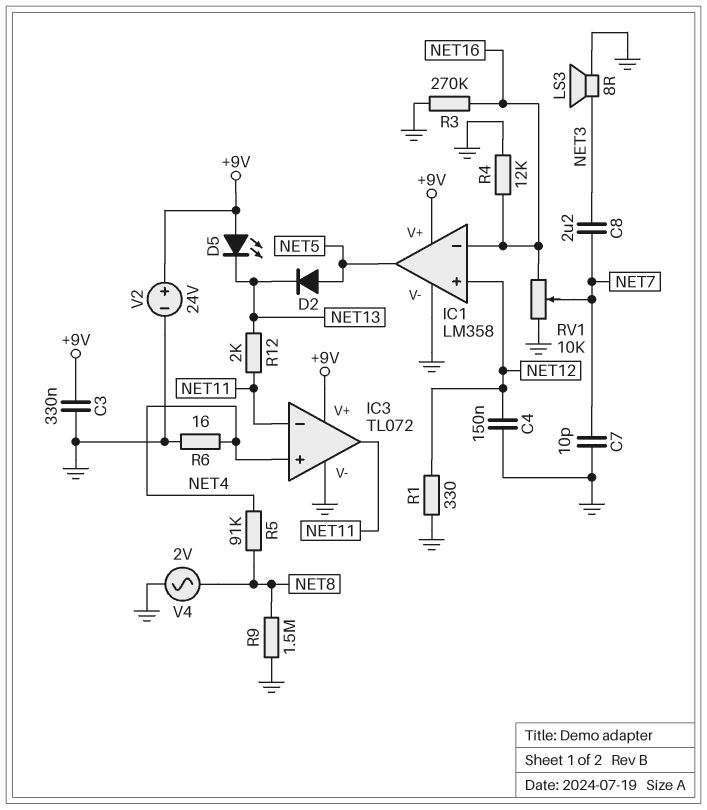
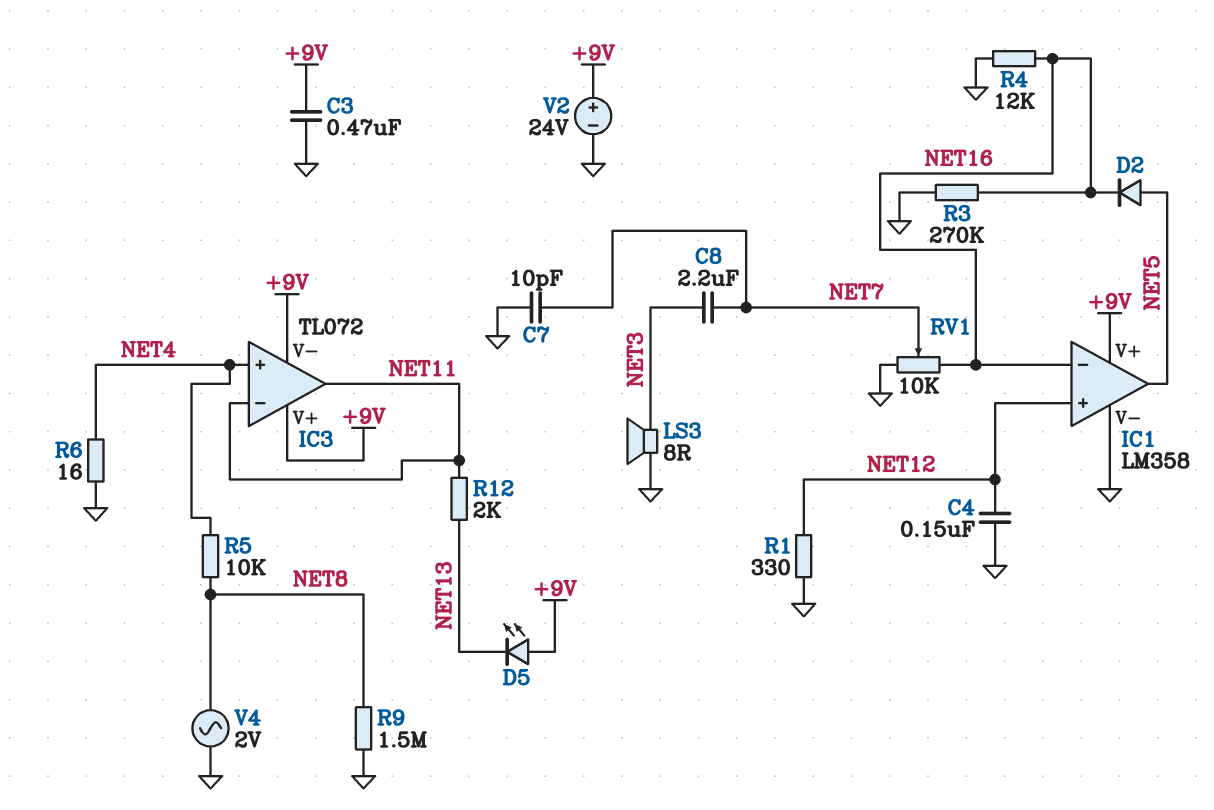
C3: 330nF (+9V, GND) -> 470nF (+9V, GND)
D2: diode (A NET5, K NET13) -> diode (A NET5, K NET16)
IC3 pin V-: GND -> +9V
R5: 91k (NET4, NET8) -> 10k (NET4, NET8)

